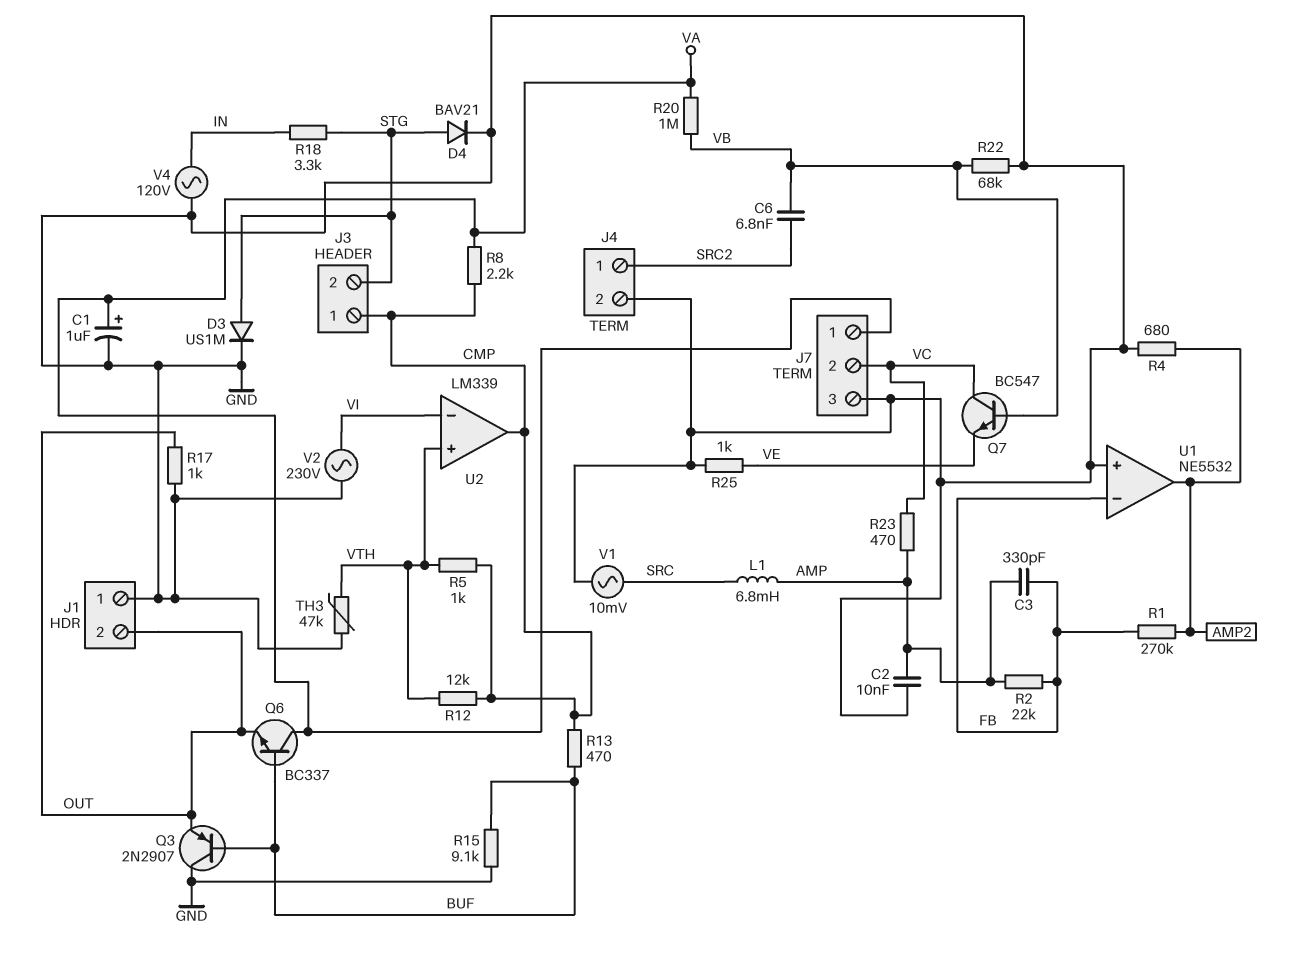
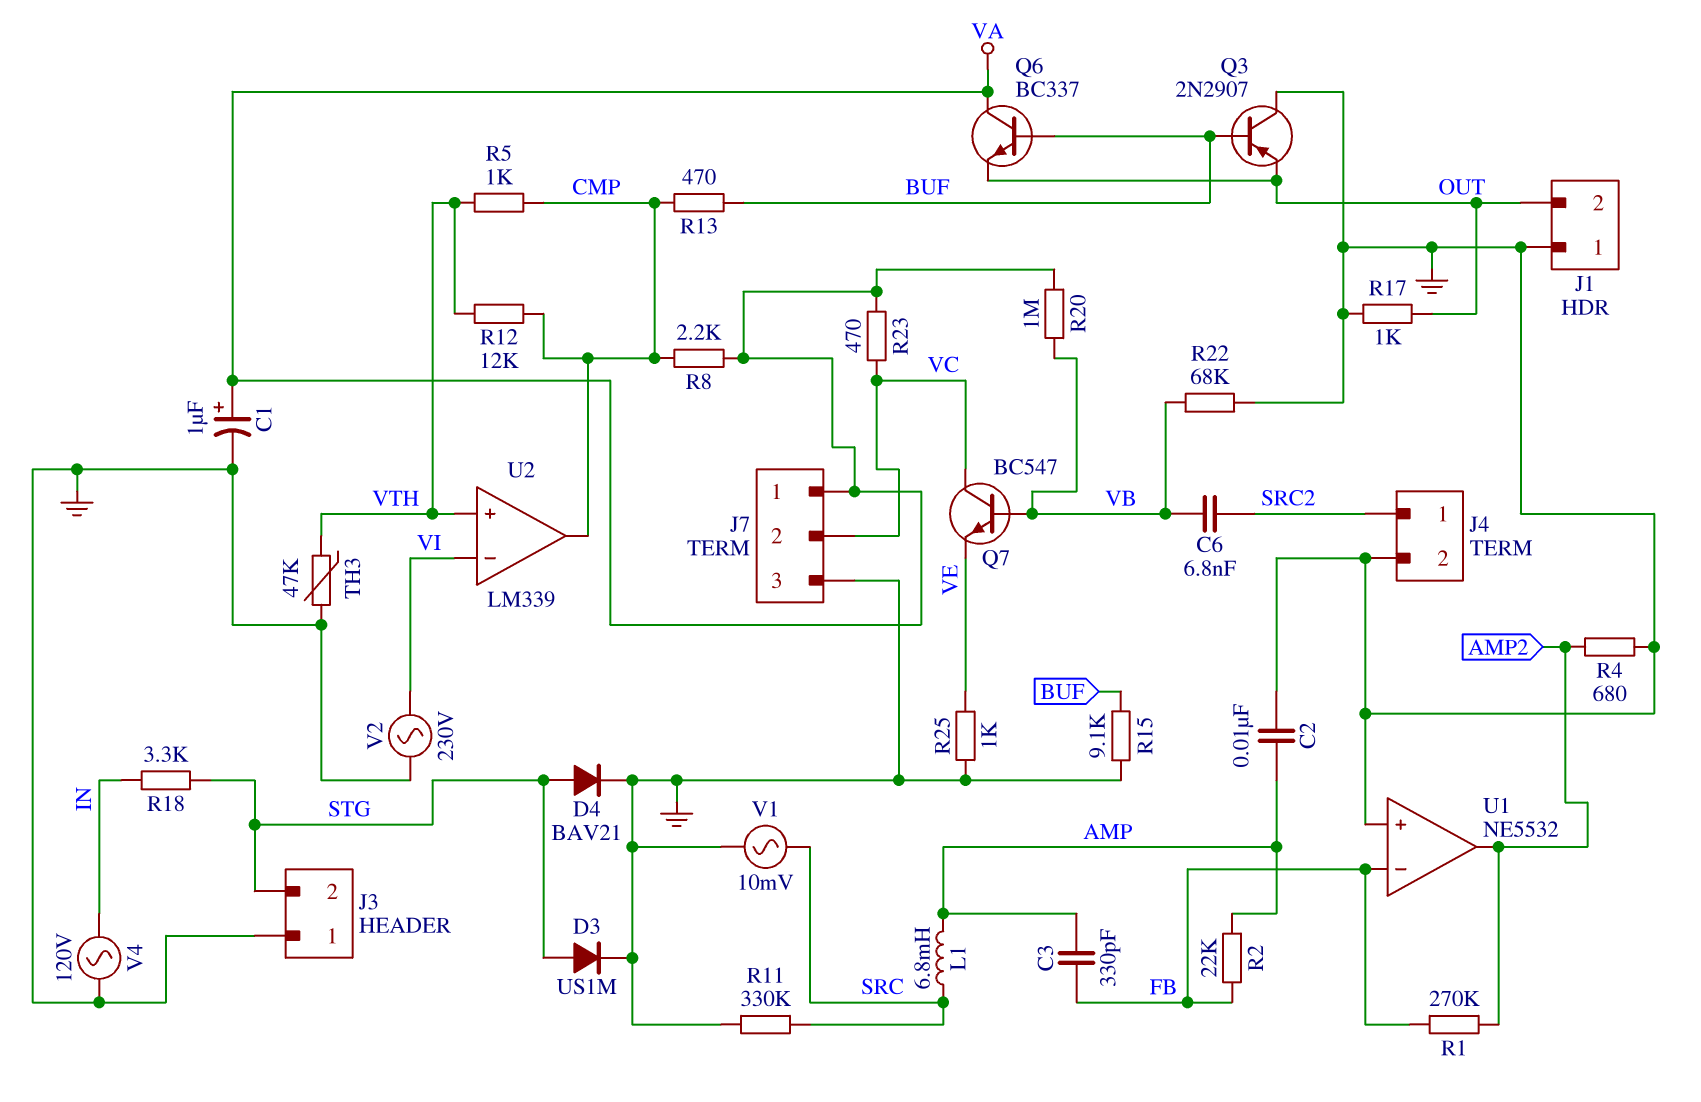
J3 pin 1: CMP -> GND
R11: none -> 330k (GND, SRC)
R23: 470 (AMP, VC) -> 470 (VA, VC)

